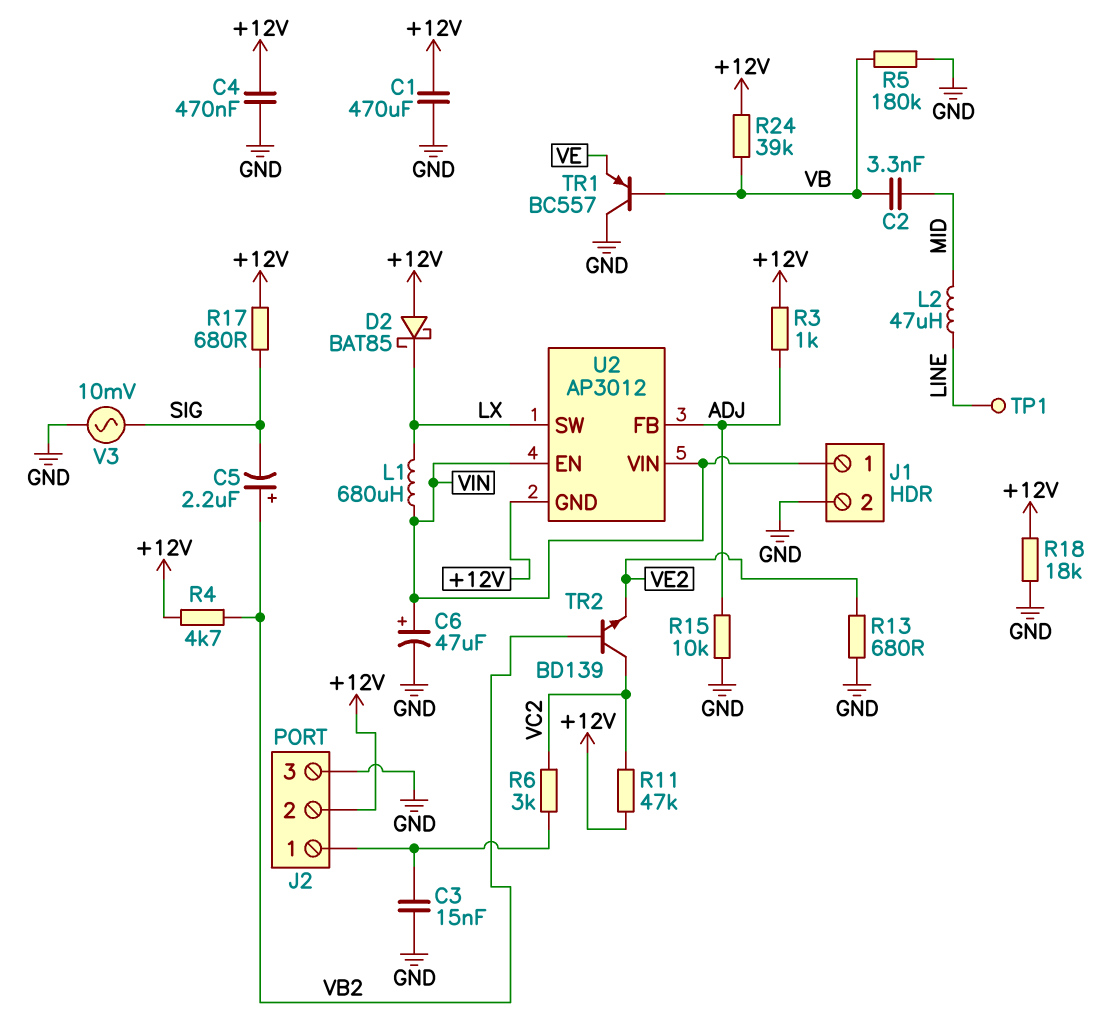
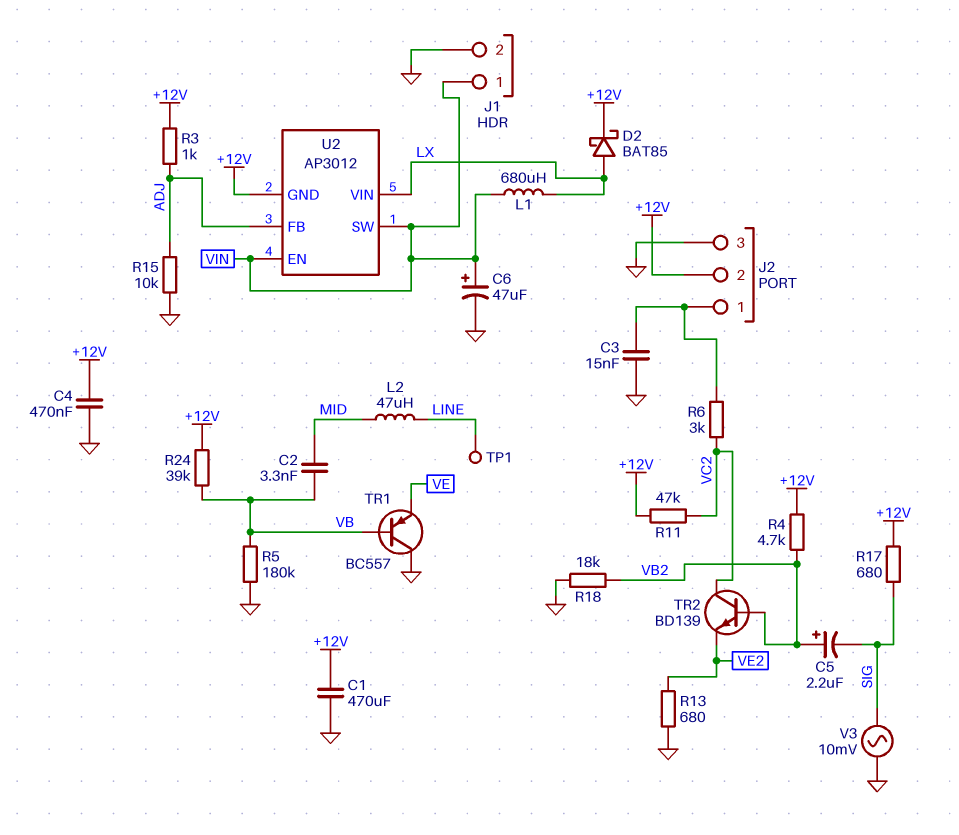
D2: schottky BAT85 (A +12V, K LX) -> schottky BAT85 (A LX, K +12V)
R18: 18k (+12V, GND) -> 18k (GND, VB2)
U2 pin SW: LX -> VIN
U2 pin VIN: VIN -> LX

